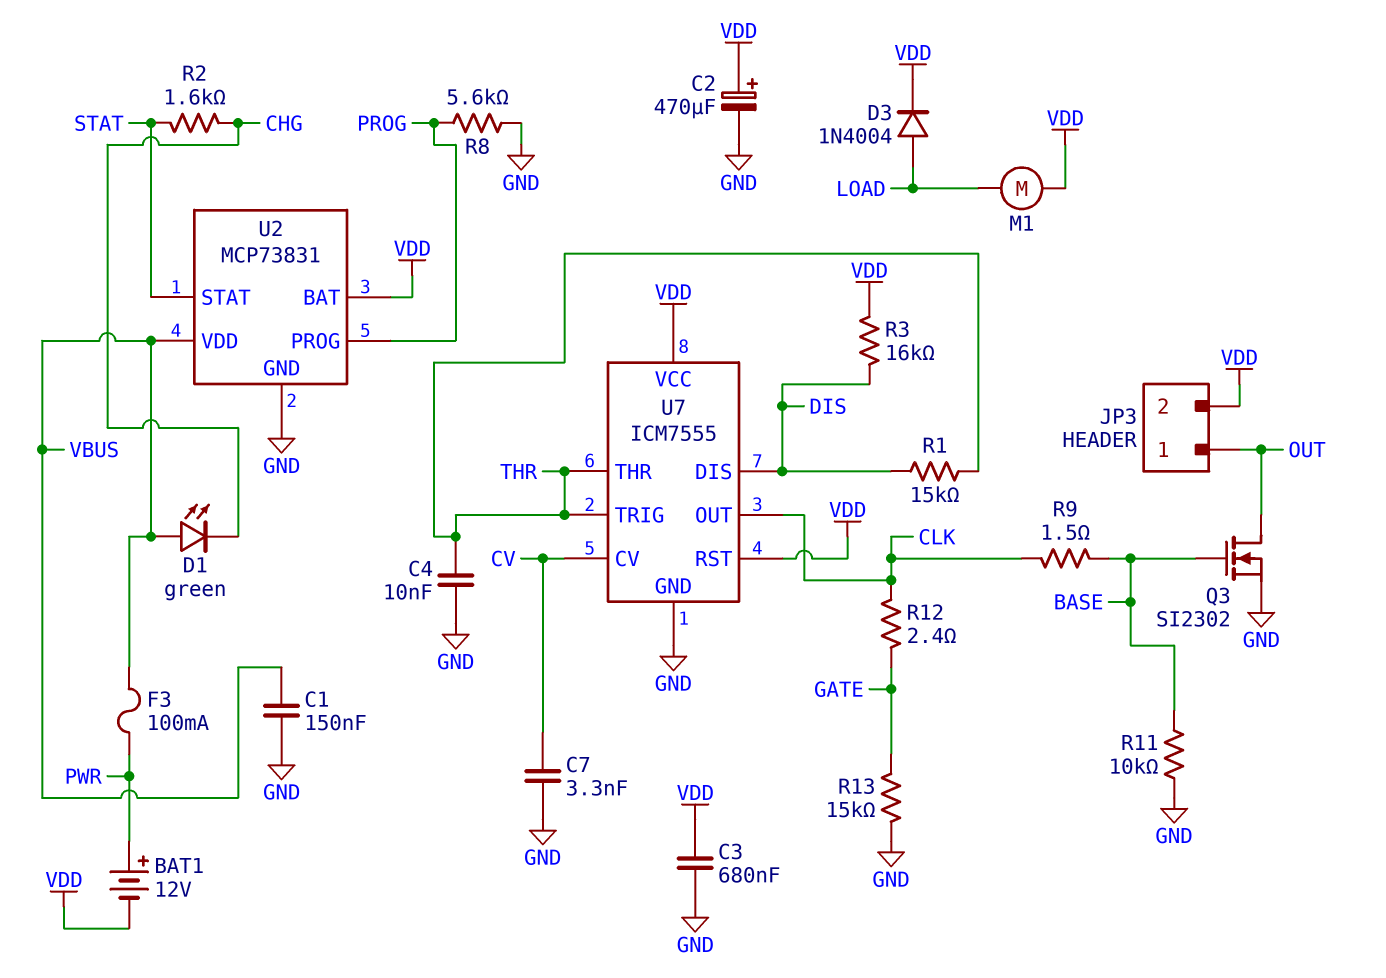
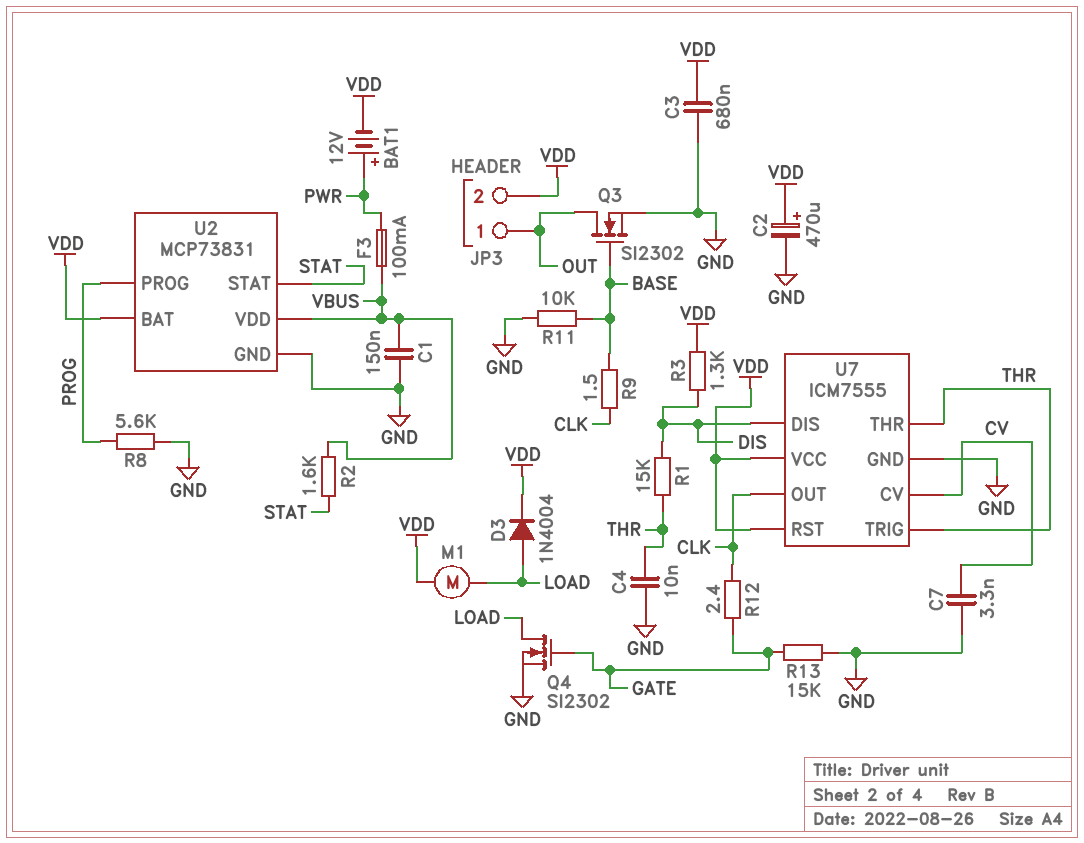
D1: LED green (A VBUS, K CHG) -> none
Q4: none -> NMOS SI2302 (G GATE, D LOAD, S GND)
R2: 1.6k (CHG, STAT) -> 1.6k (STAT, VBUS)
R3: 16k (DIS, VDD) -> 1.3k (DIS, VDD)

